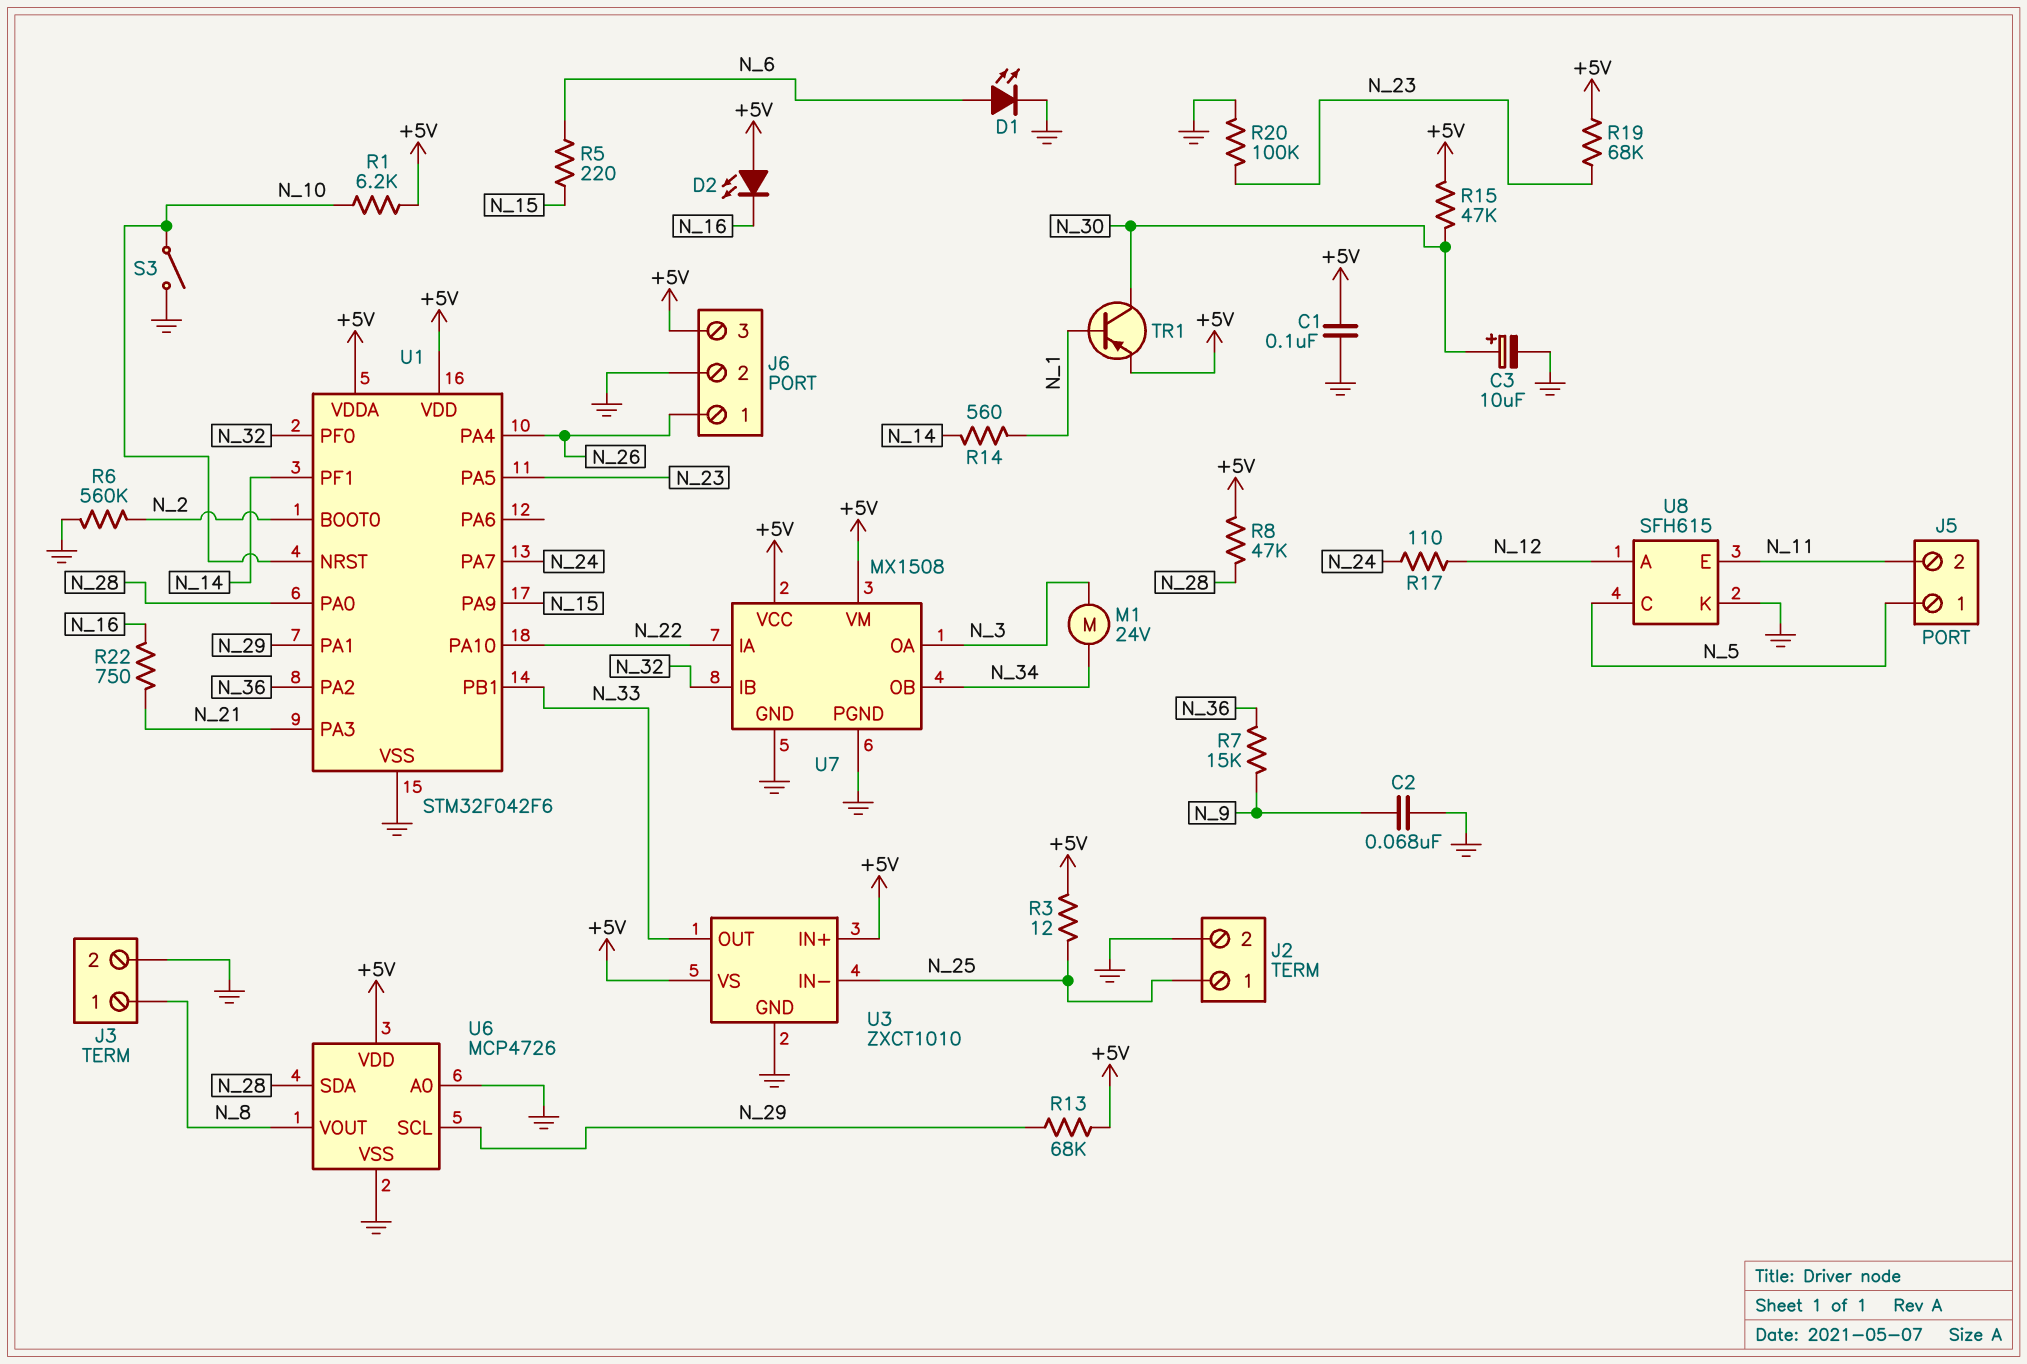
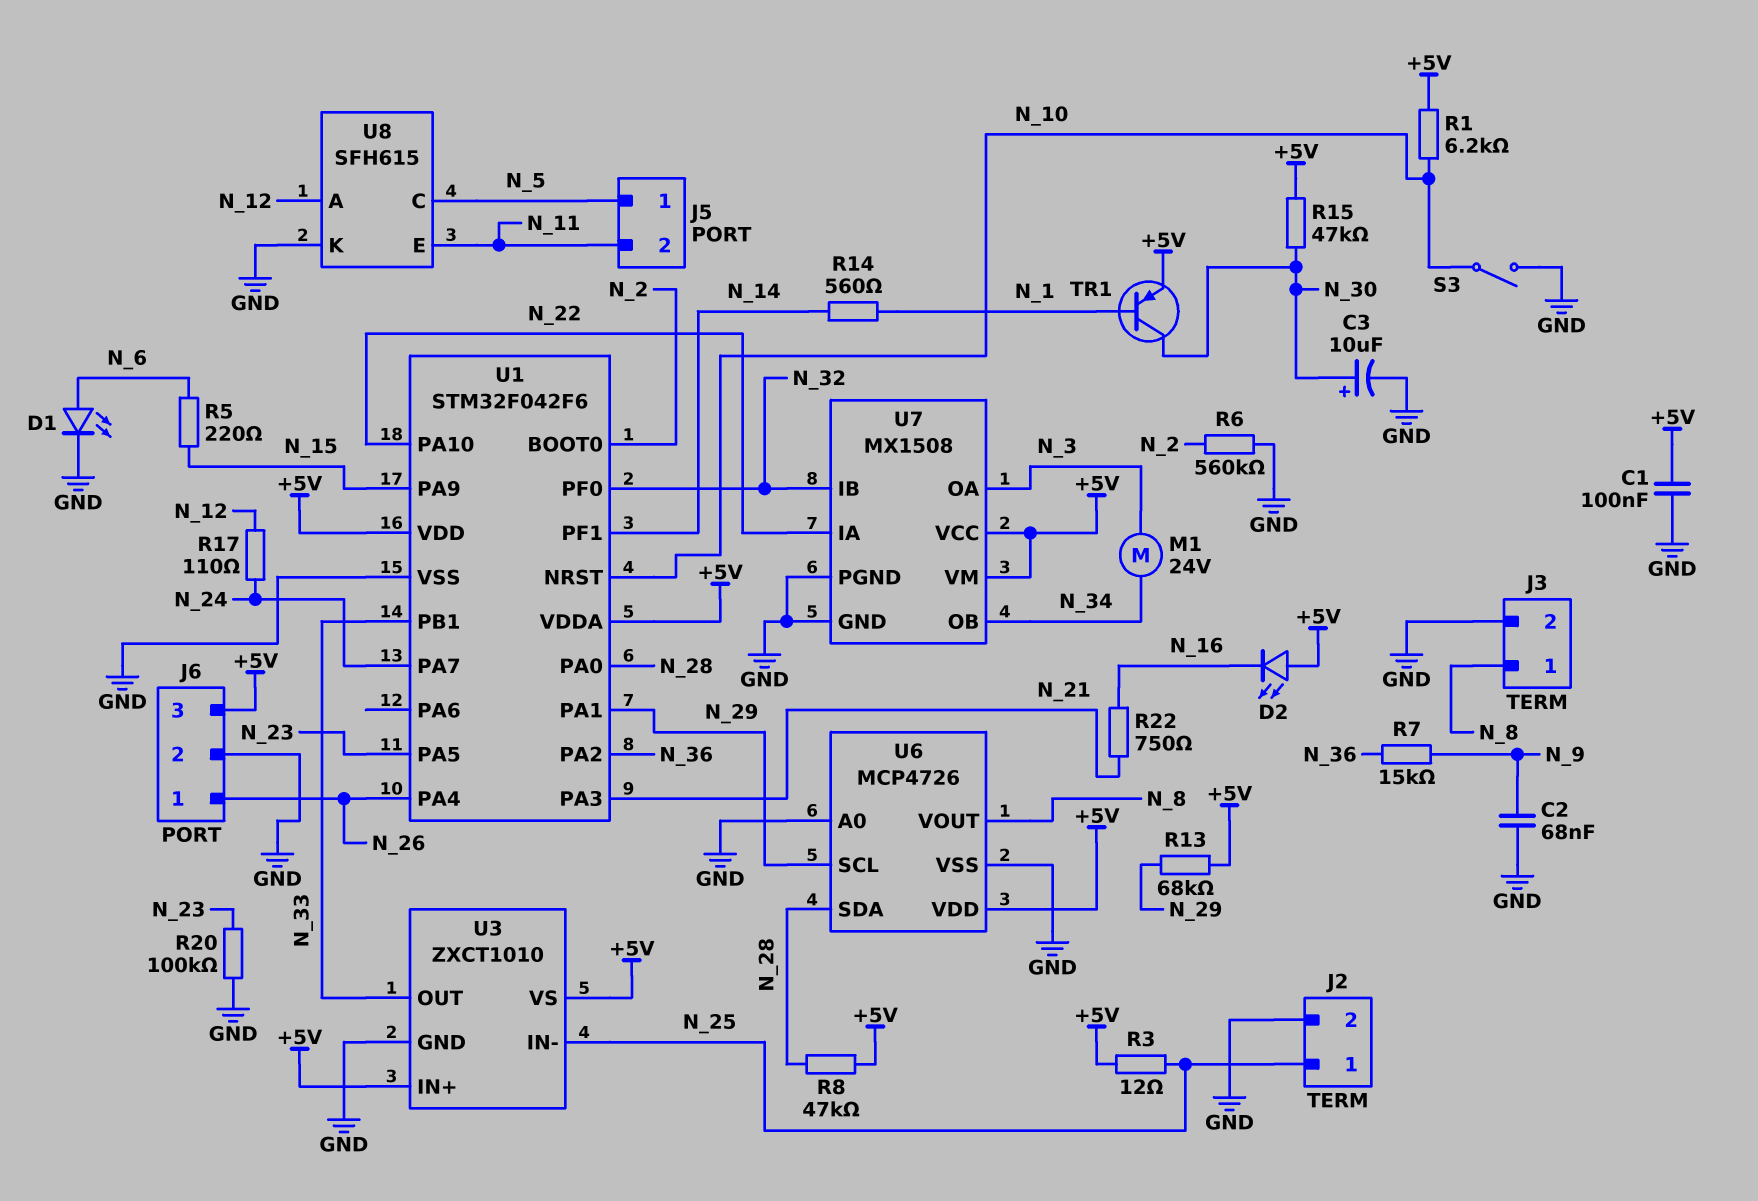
R19: 68k (+5V, N_23) -> none

